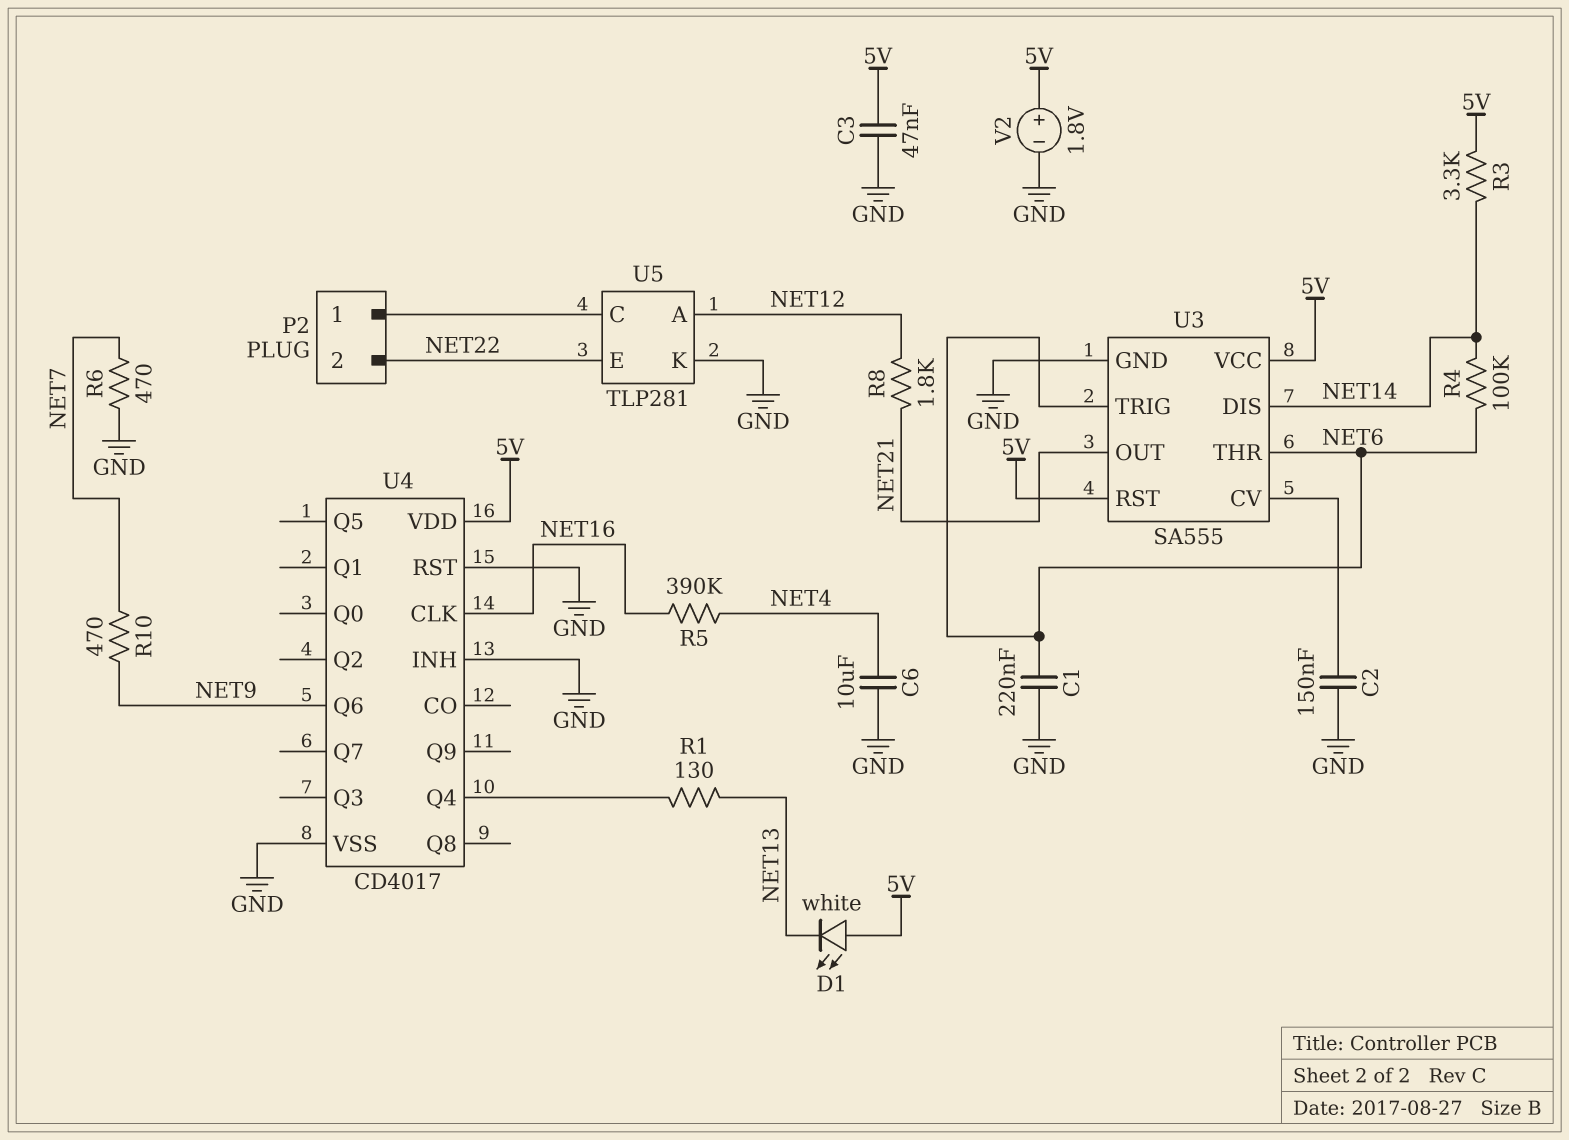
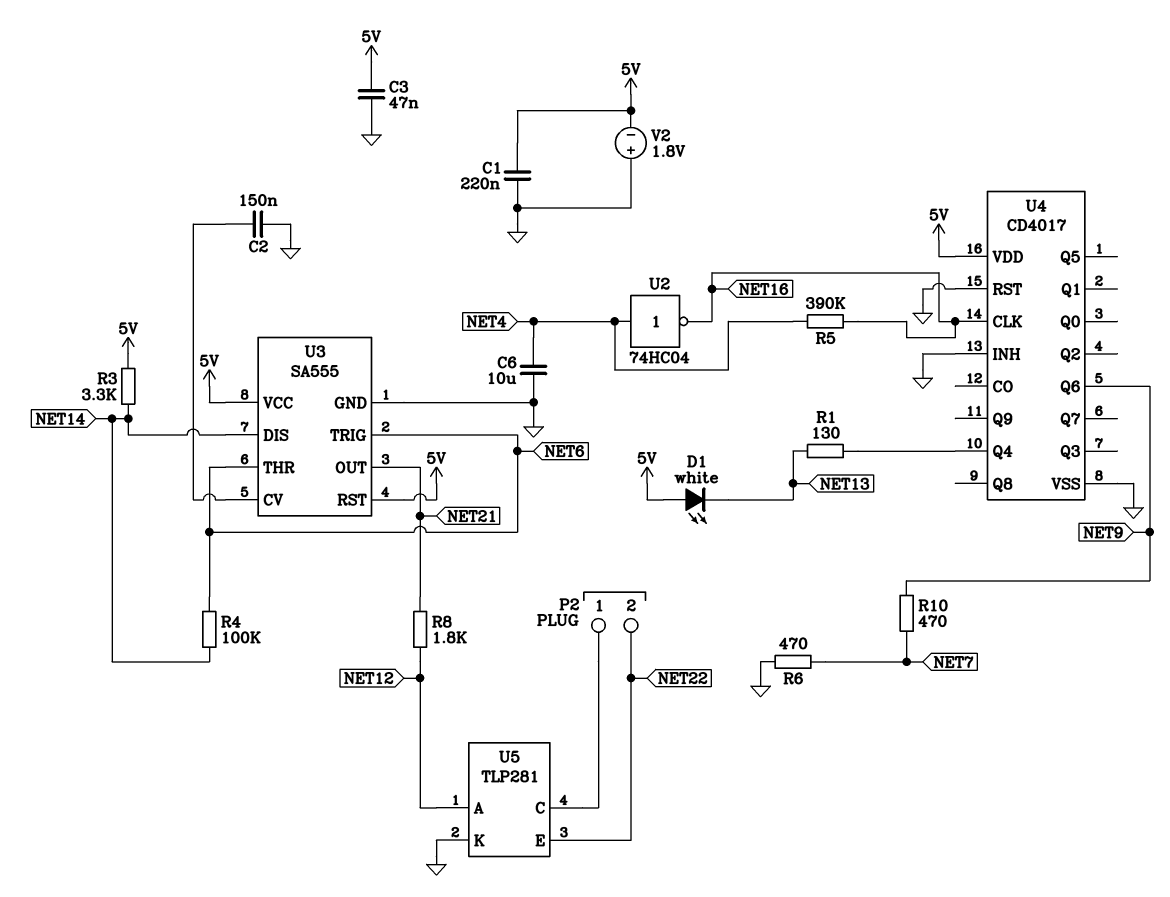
C1: 220nF (GND, NET6) -> 220nF (5V, GND)
U2: none -> NOT 74HC04 (in NET4, out NET16)
V2: 1.8V (plus 5V, minus GND) -> 1.8V (plus GND, minus 5V)

